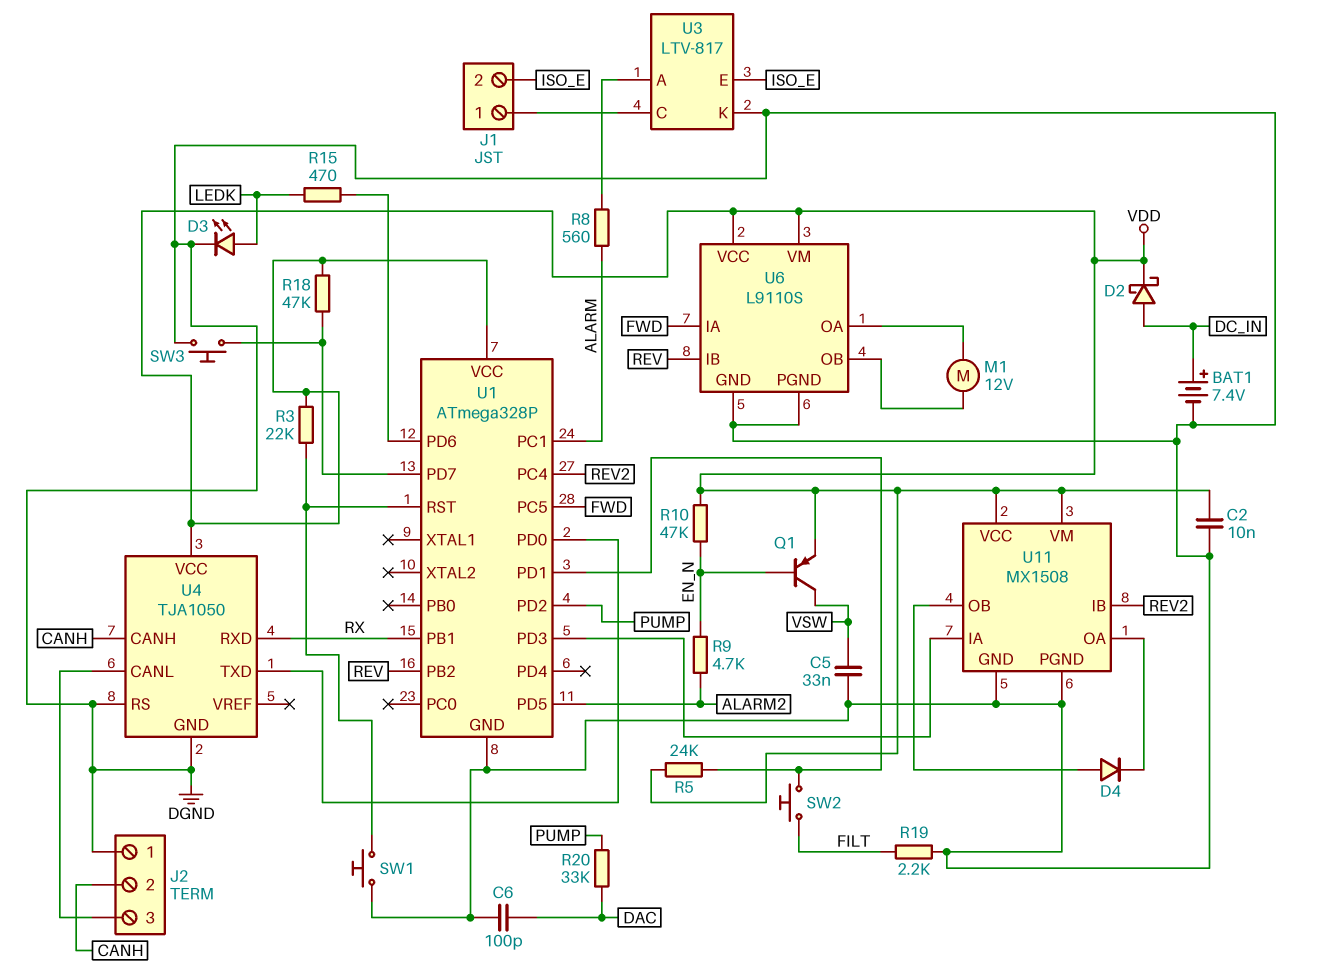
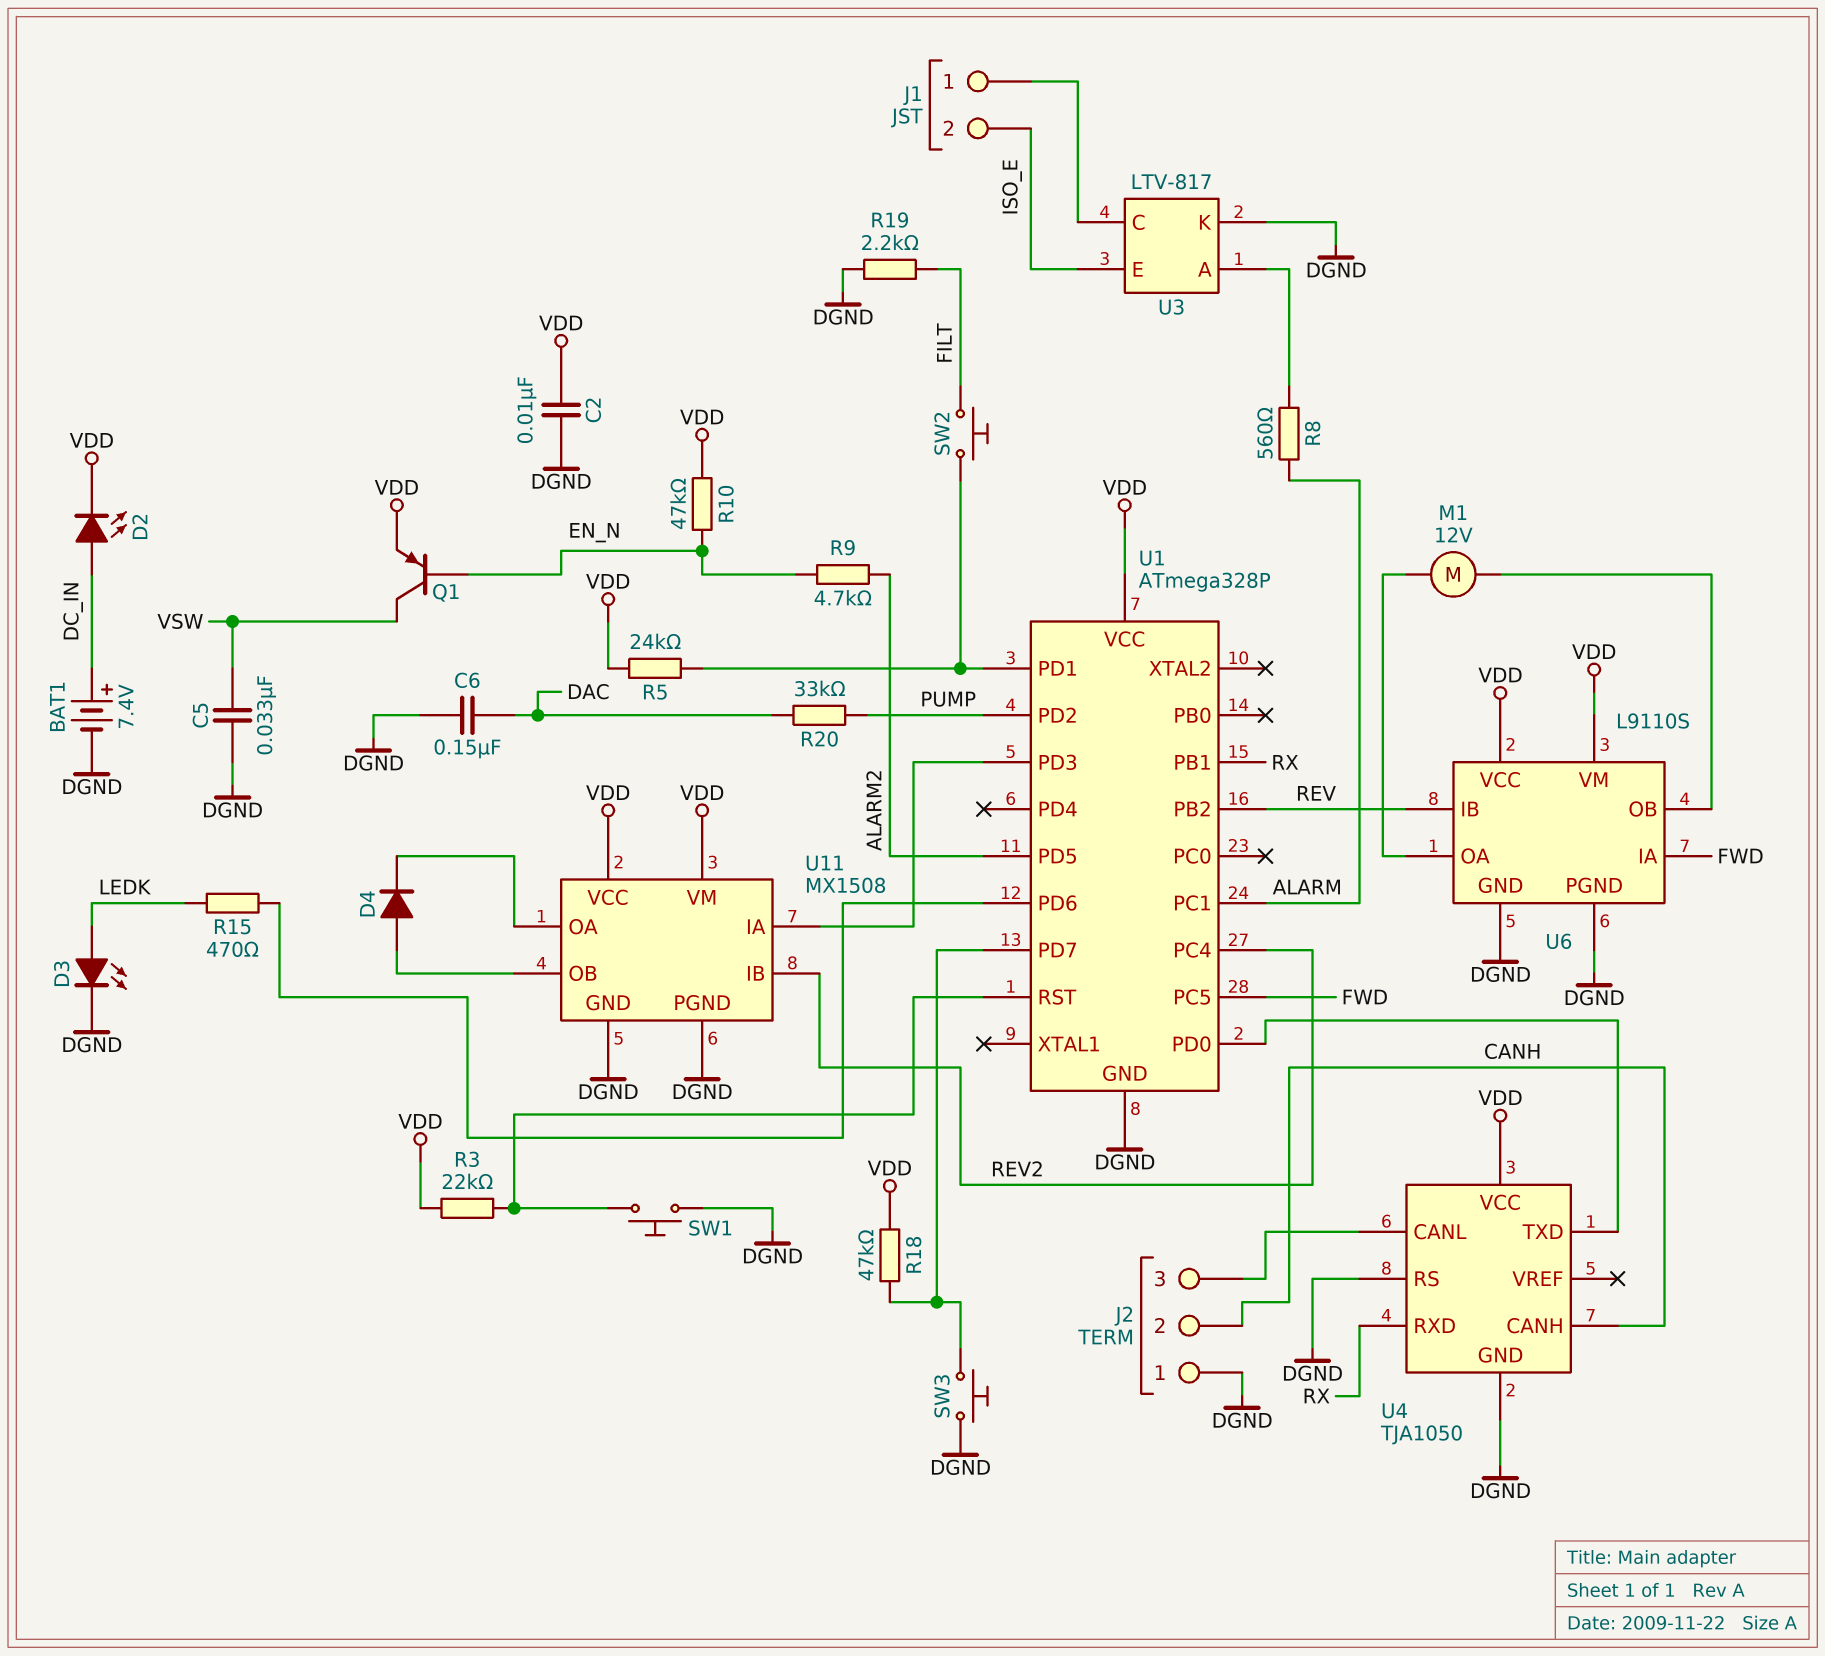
C6: 100pF (DAC, DGND) -> 150nF (DAC, DGND)
D2: schottky (A DC_IN, K VDD) -> LED (A DC_IN, K VDD)

